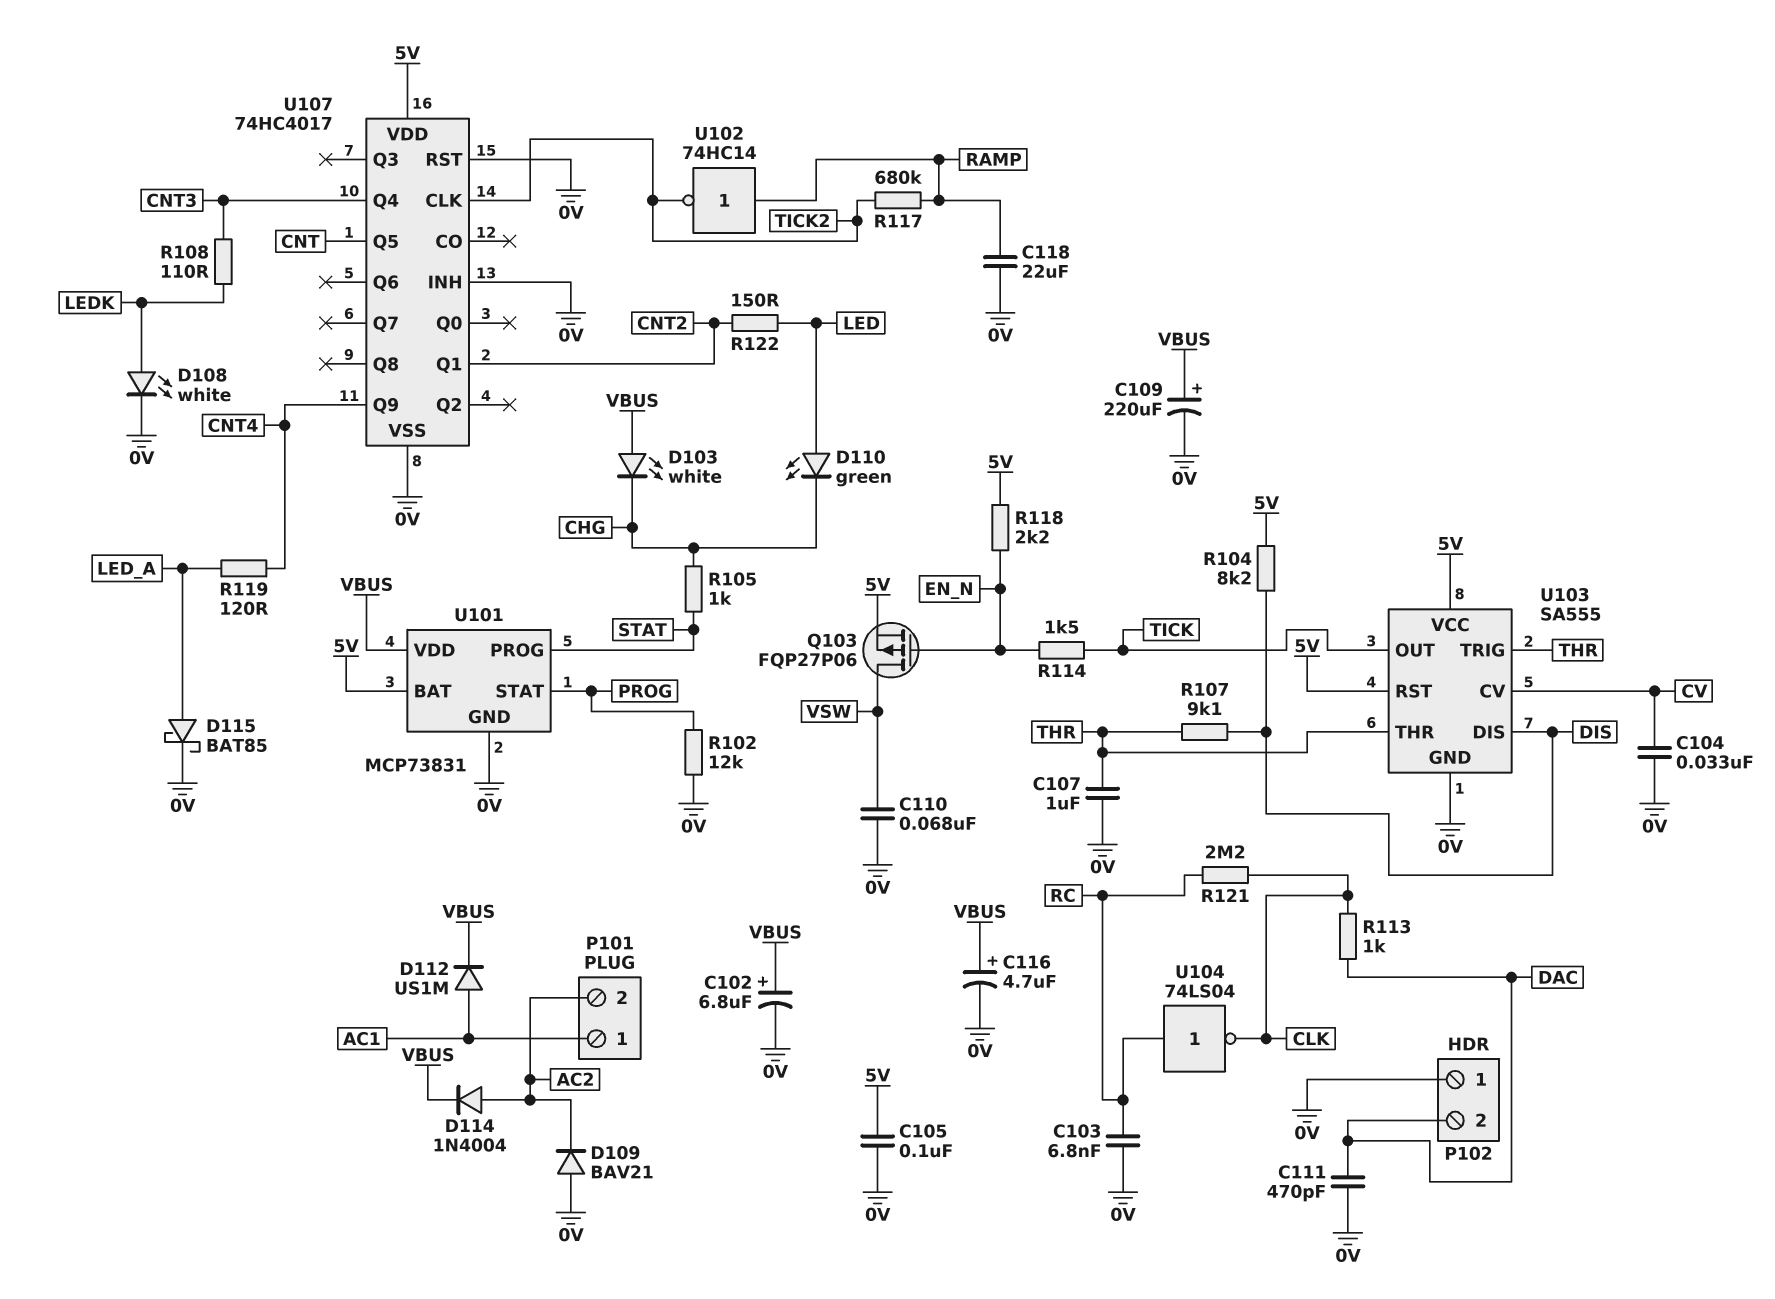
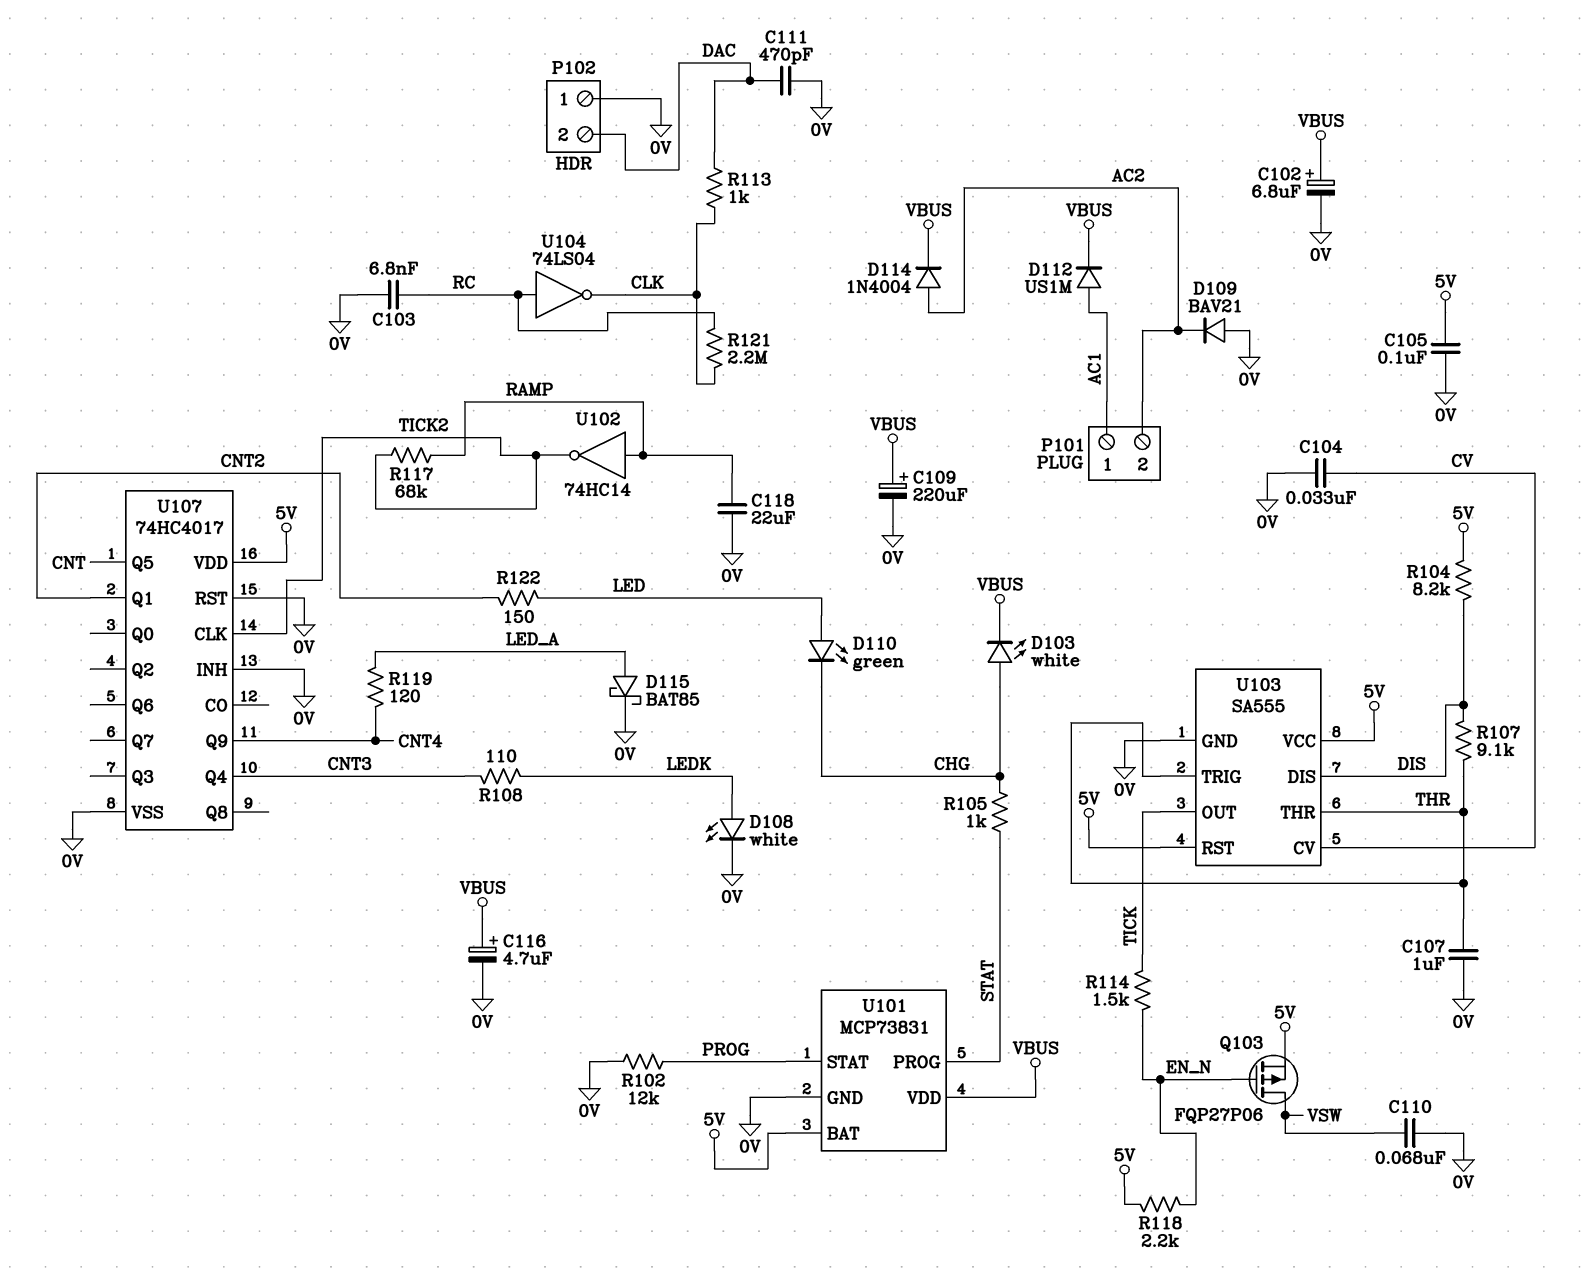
D103: LED white (A VBUS, K CHG) -> LED white (A CHG, K VBUS)
R117: 680k (RAMP, TICK2) -> 68k (RAMP, TICK2)

